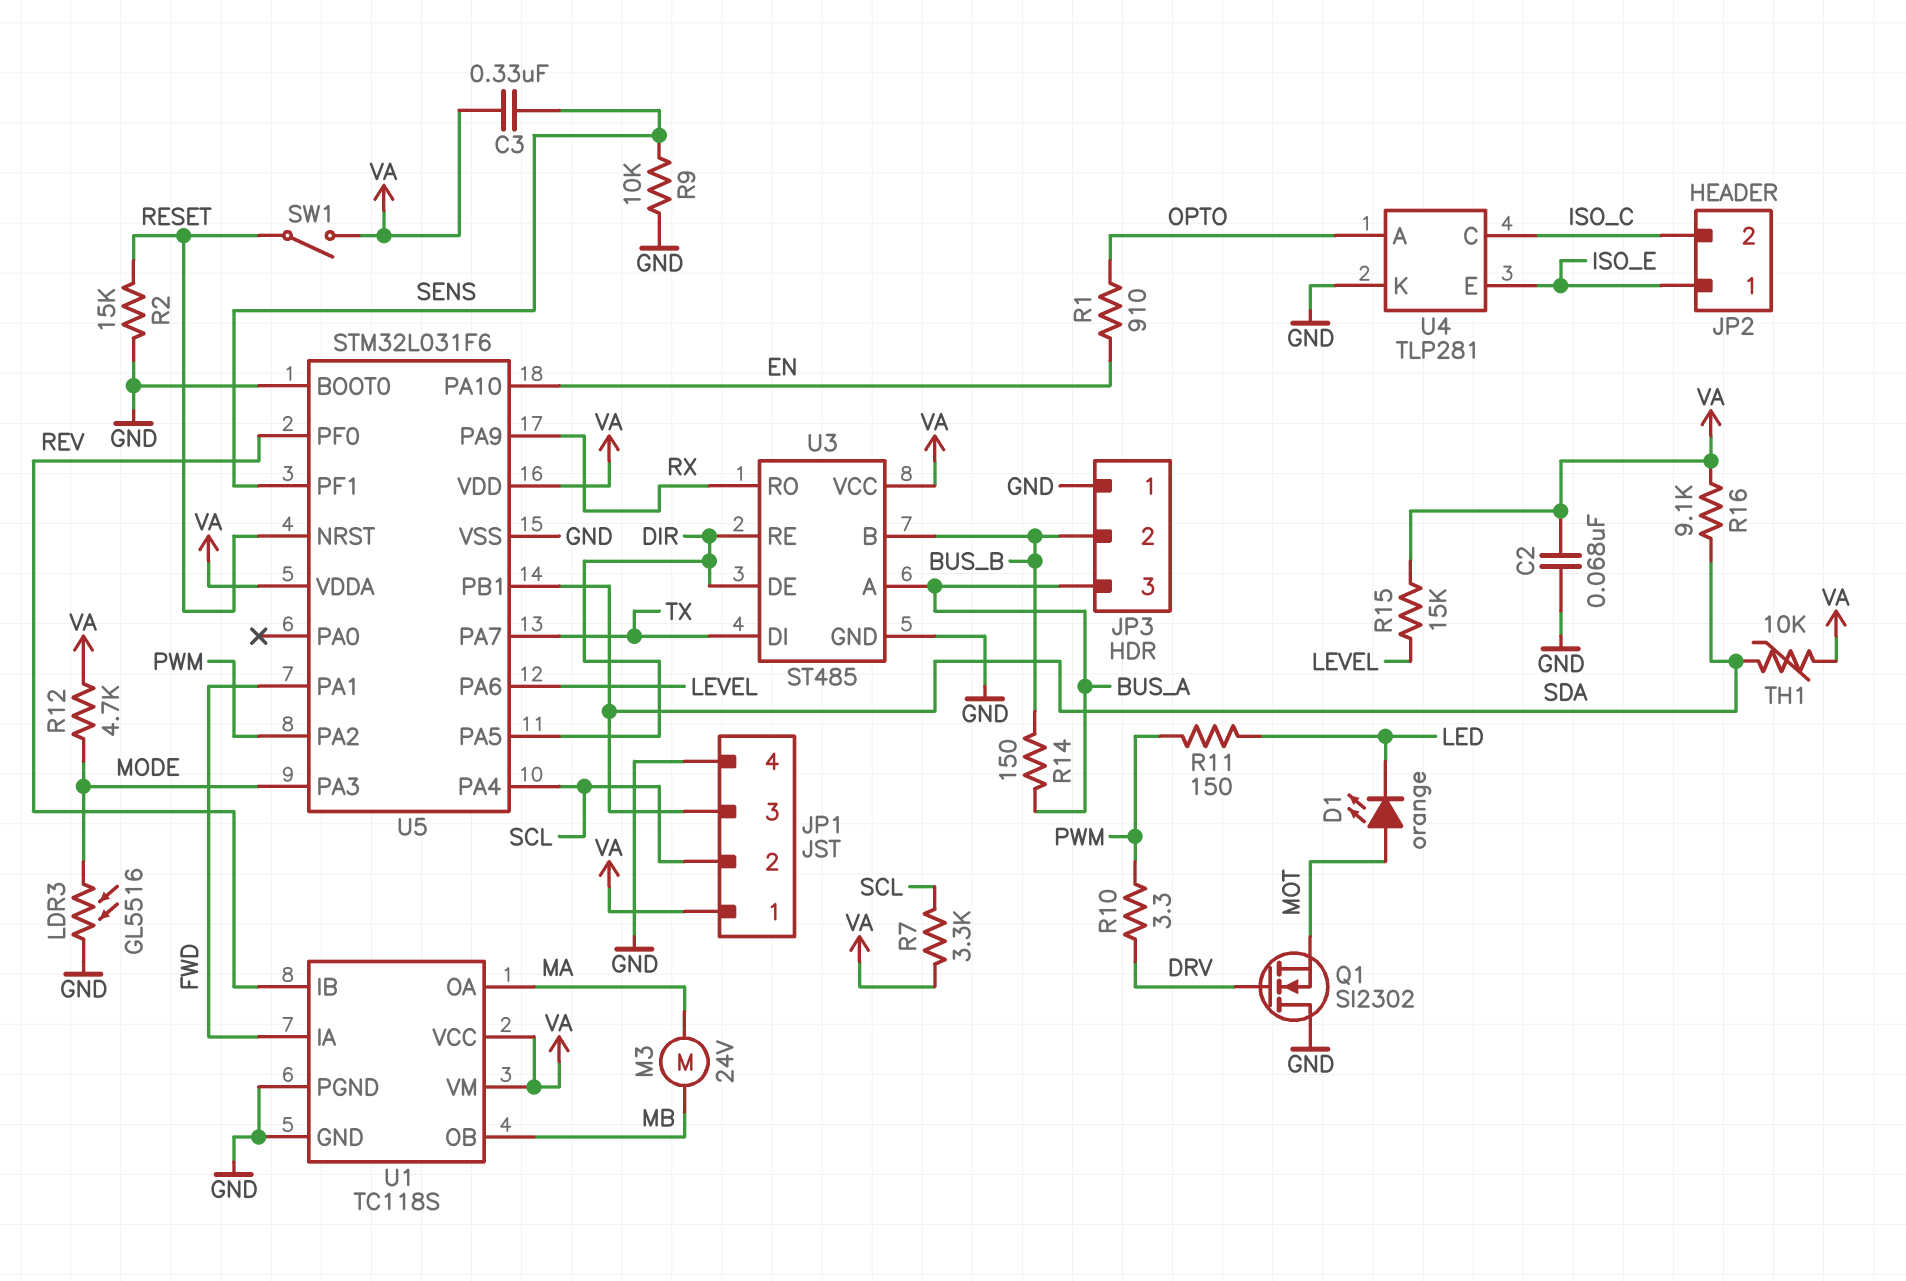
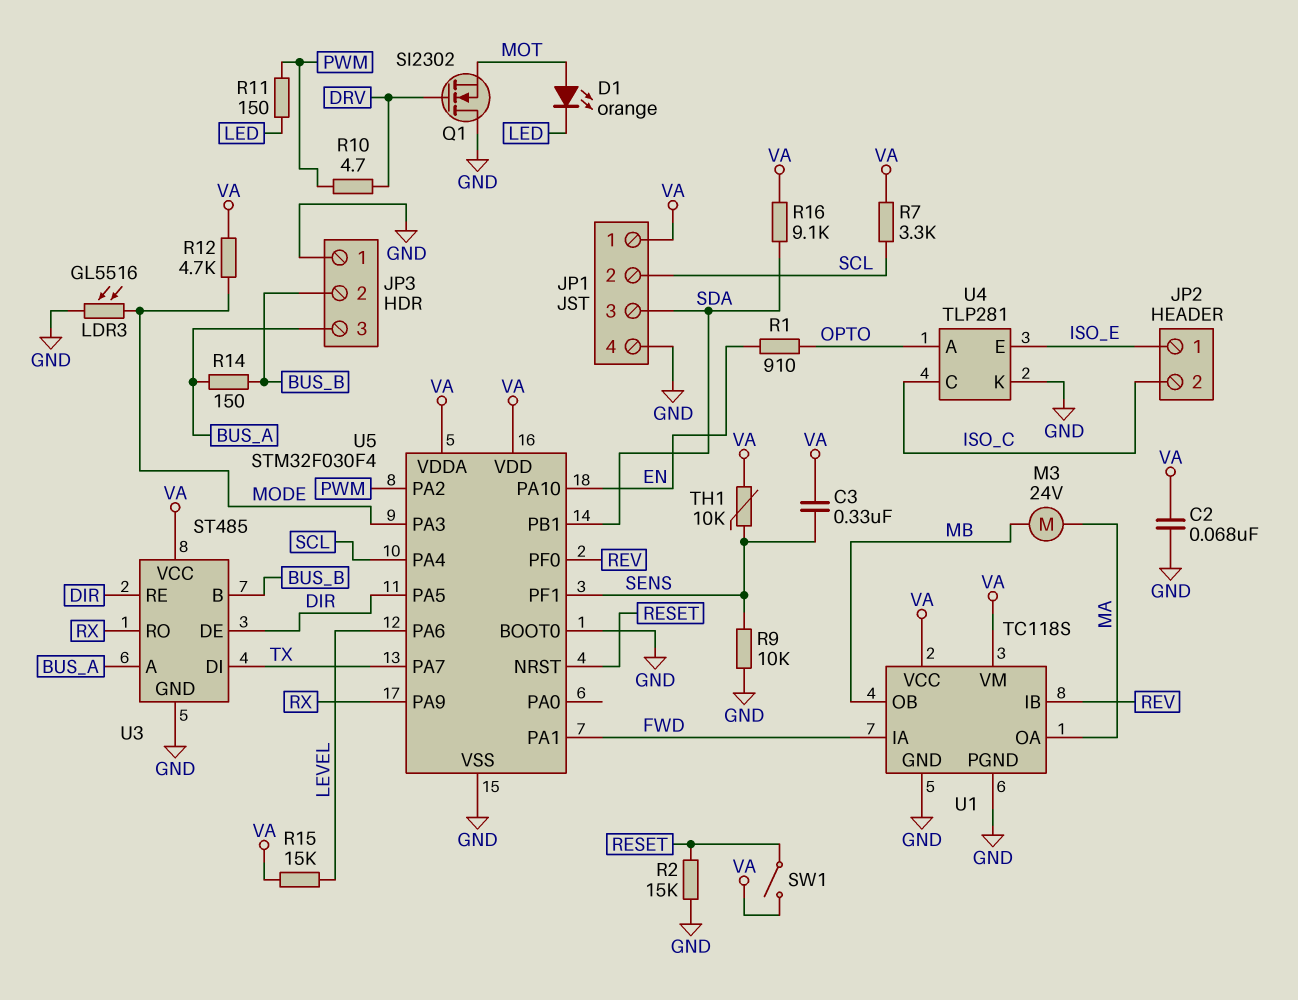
R10: 3.3 (DRV, PWM) -> 4.7 (DRV, PWM)
TH1: 10k (SDA, VA) -> 10k (SENS, VA)
U5: STM32L031F6 -> STM32F030F4

